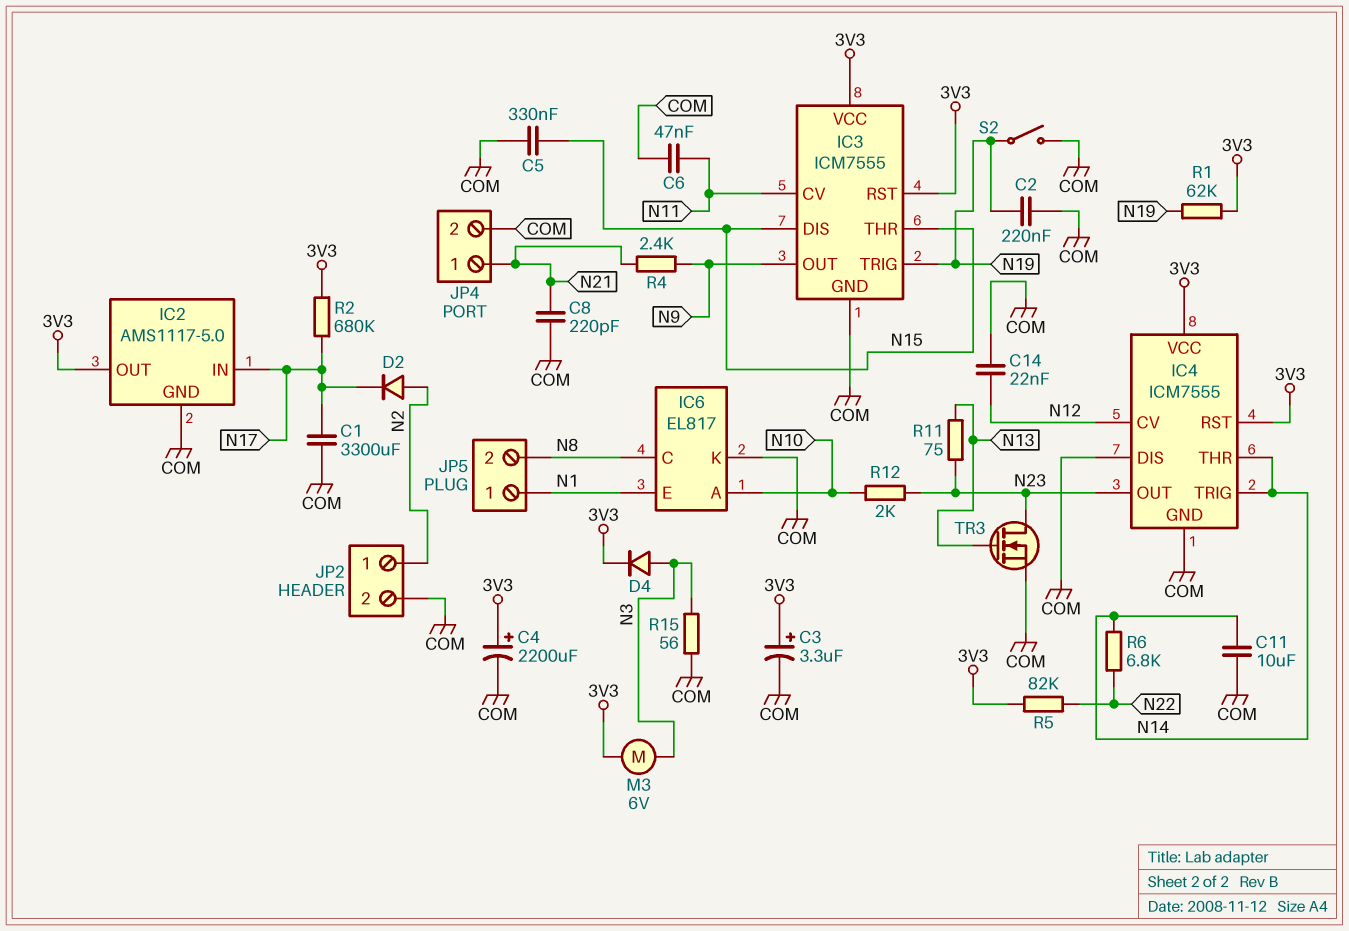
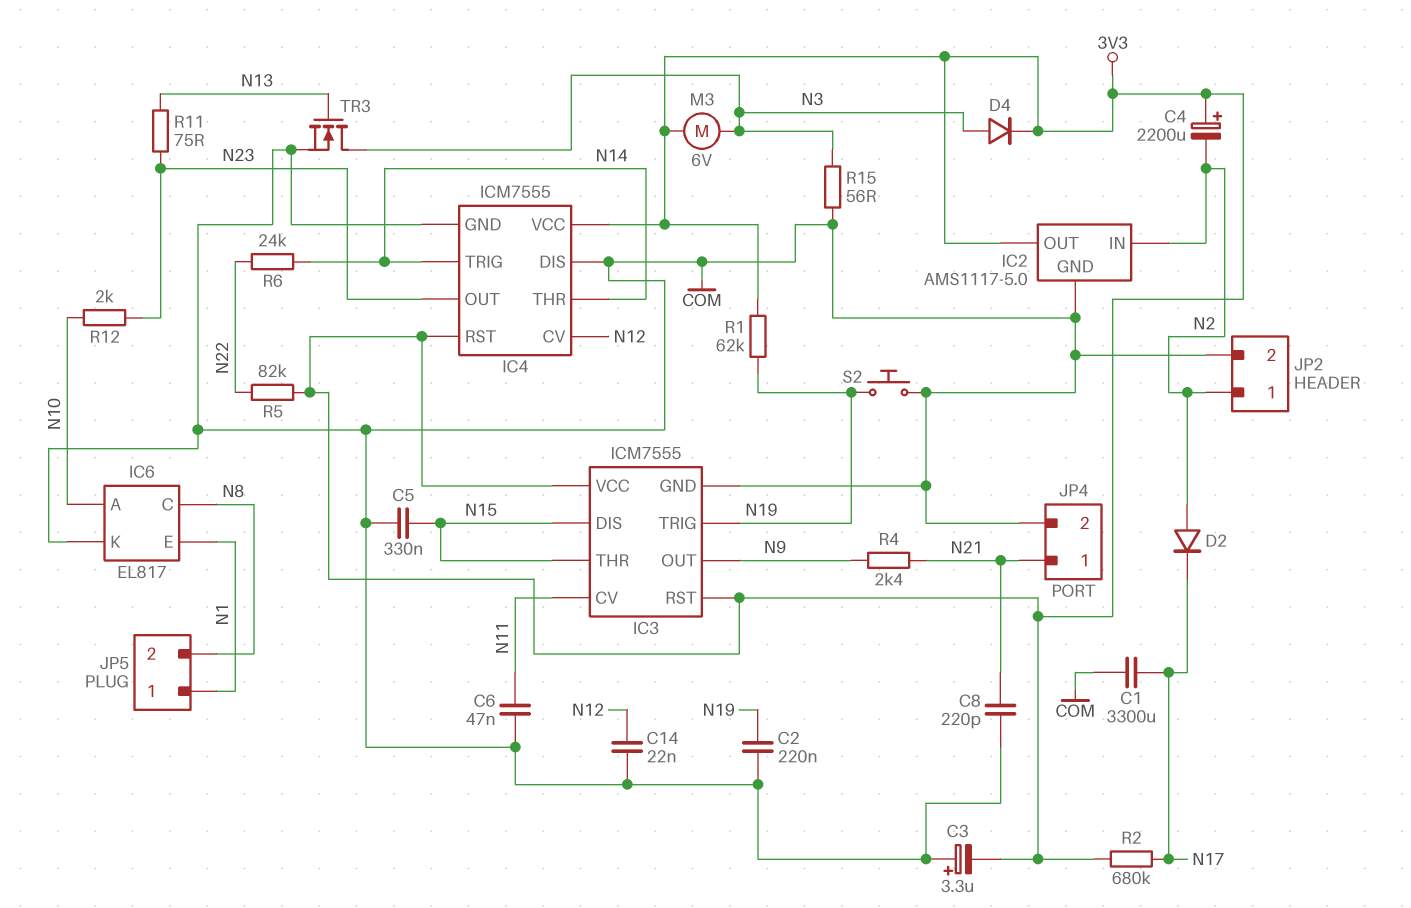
C3: 3.3uF (plus 3V3, minus COM) -> 3.3uF (plus COM, minus 3V3)
C4: 2200uF (plus 3V3, minus COM) -> 2200uF (plus 3V3, minus N2)
C11: 10uF (COM, N14) -> none
IC2 pin IN: N17 -> N2
R6: 6.8k (N14, N22) -> 24k (N14, N22)
S2: switch (COM, N19) -> button (COM, N19)
TR3: NMOS (G N13, D N23, S COM) -> NMOS (G N13, D N3, S COM)

